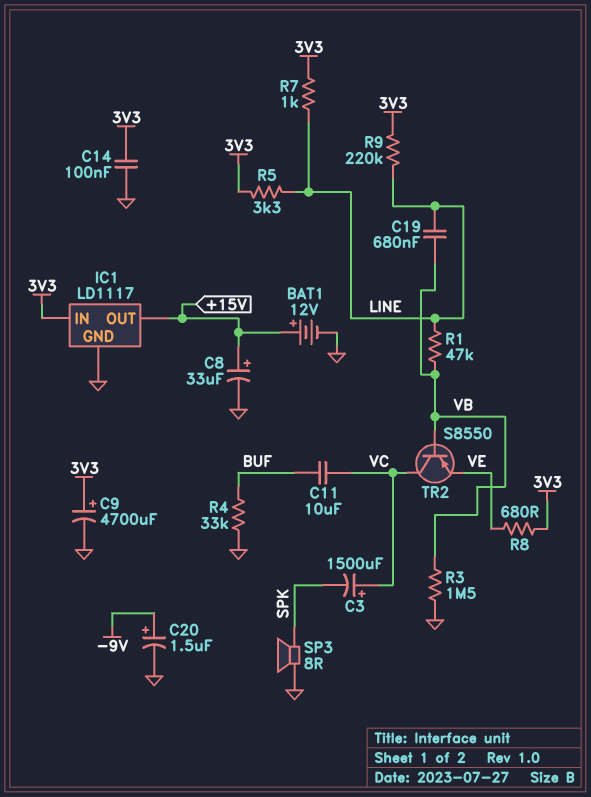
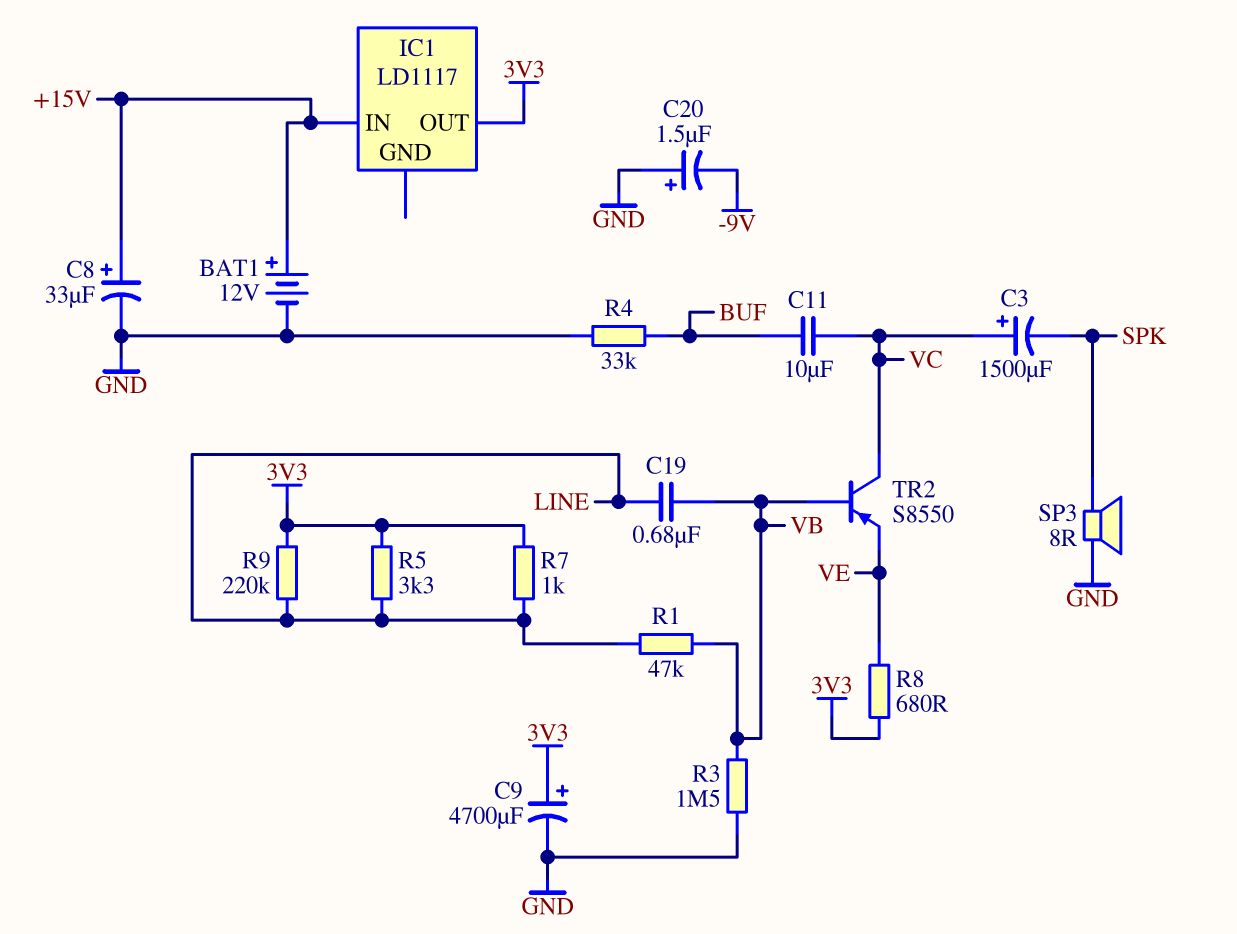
C14: 100nF (3V3, GND) -> none
C20: 1.5uF (plus -9V, minus GND) -> 1.5uF (plus GND, minus -9V)
IC1 pin GND: GND -> none
IC1 pin IN: 3V3 -> +15V
IC1 pin OUT: +15V -> 3V3

